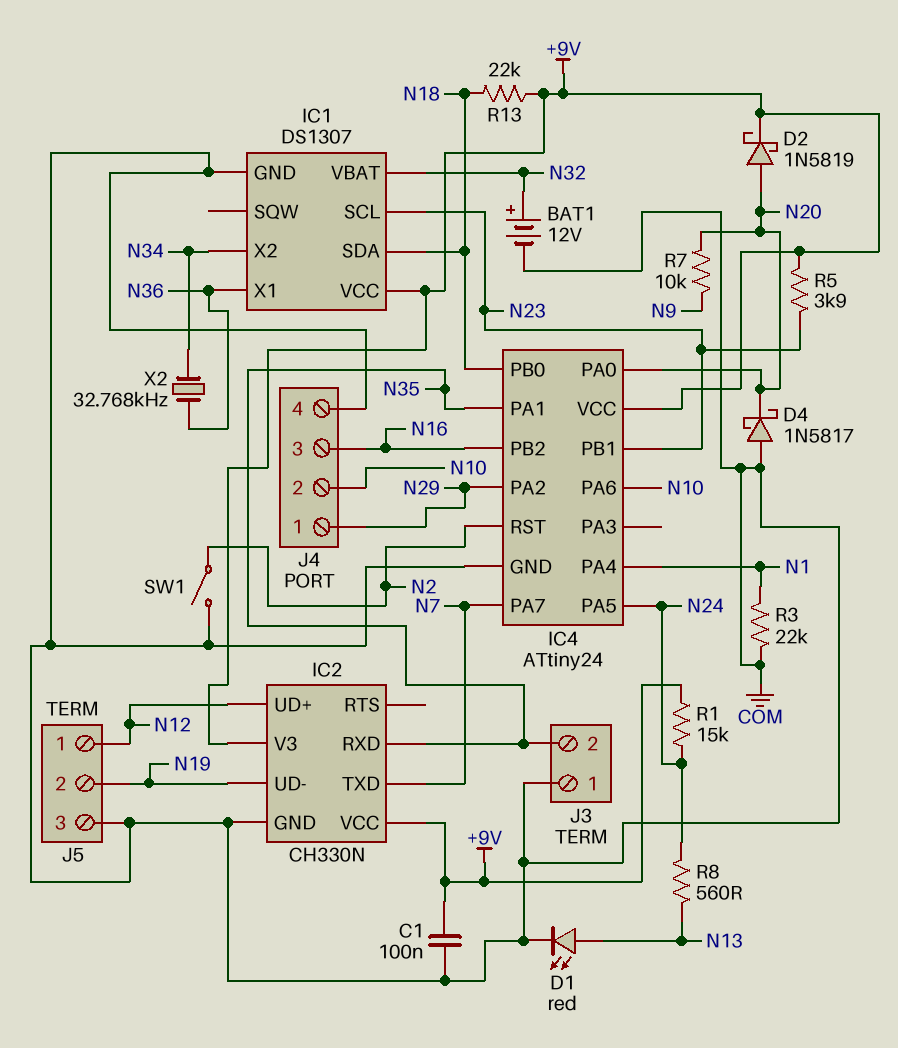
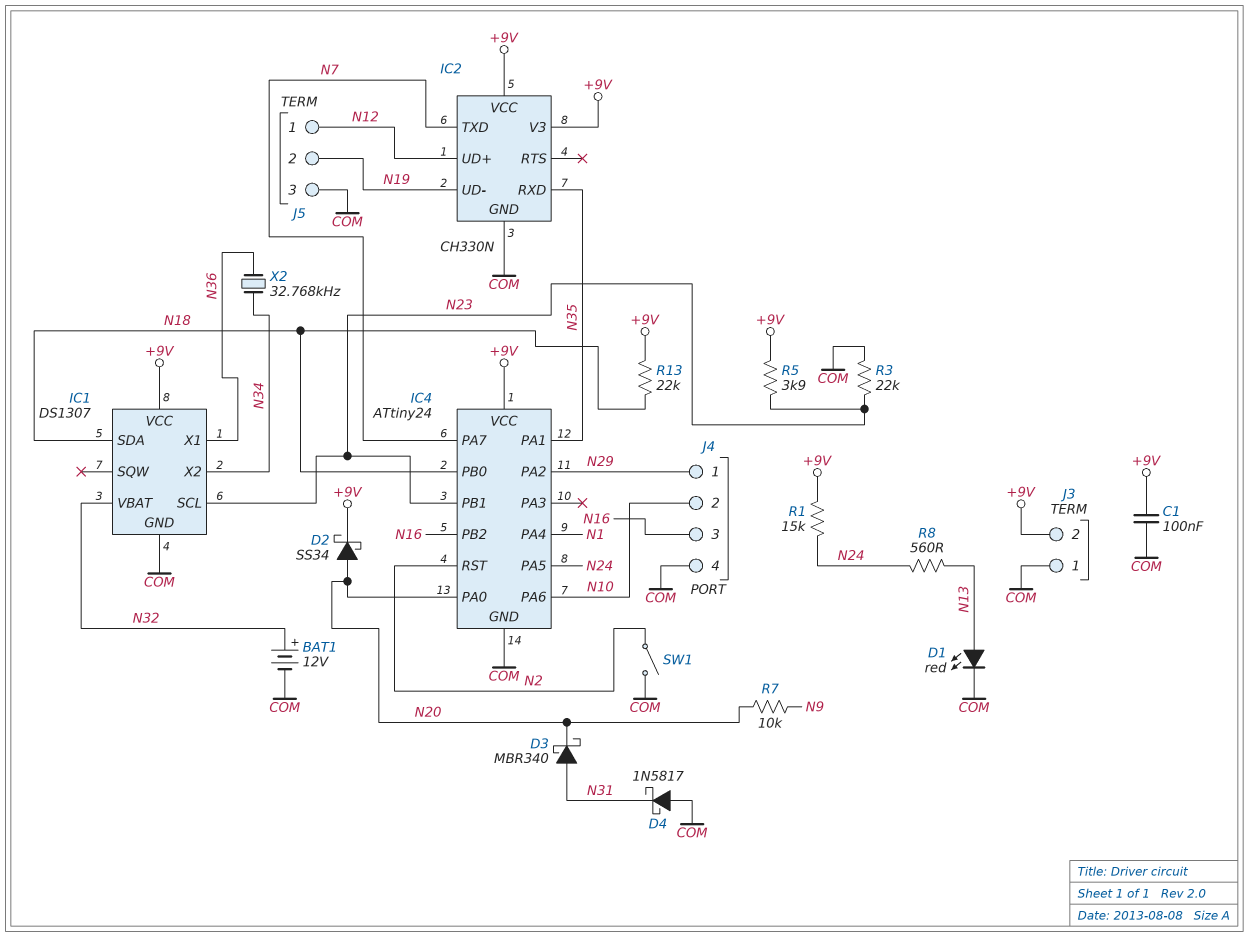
D2: schottky 1N5819 (A N20, K +9V) -> schottky SS34 (A N20, K +9V)
D3: none -> schottky MBR340 (A N31, K N20)
D4: schottky 1N5817 (A COM, K N20) -> schottky 1N5817 (A COM, K N31)
J3 pin 2: N35 -> +9V
R3: 22k (COM, N1) -> 22k (COM, N23)

